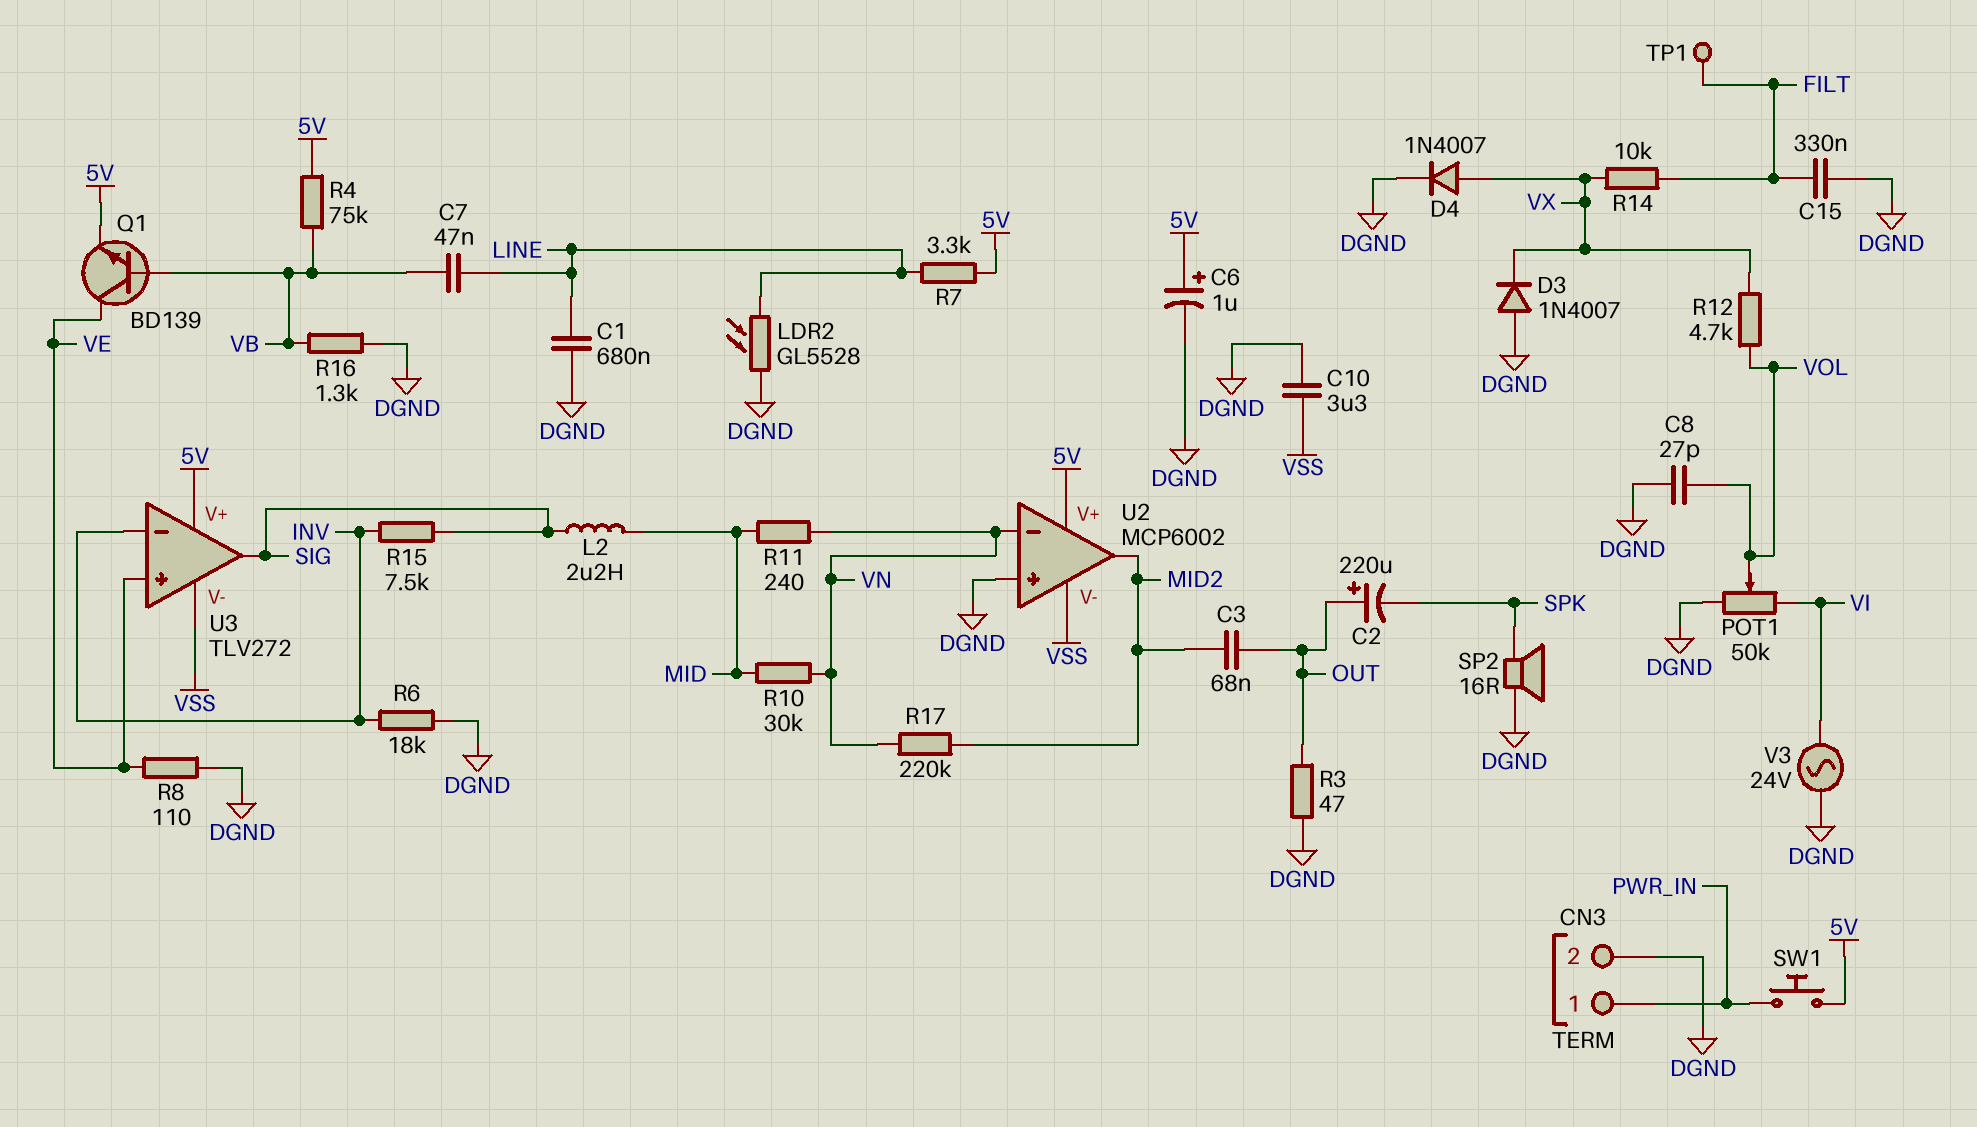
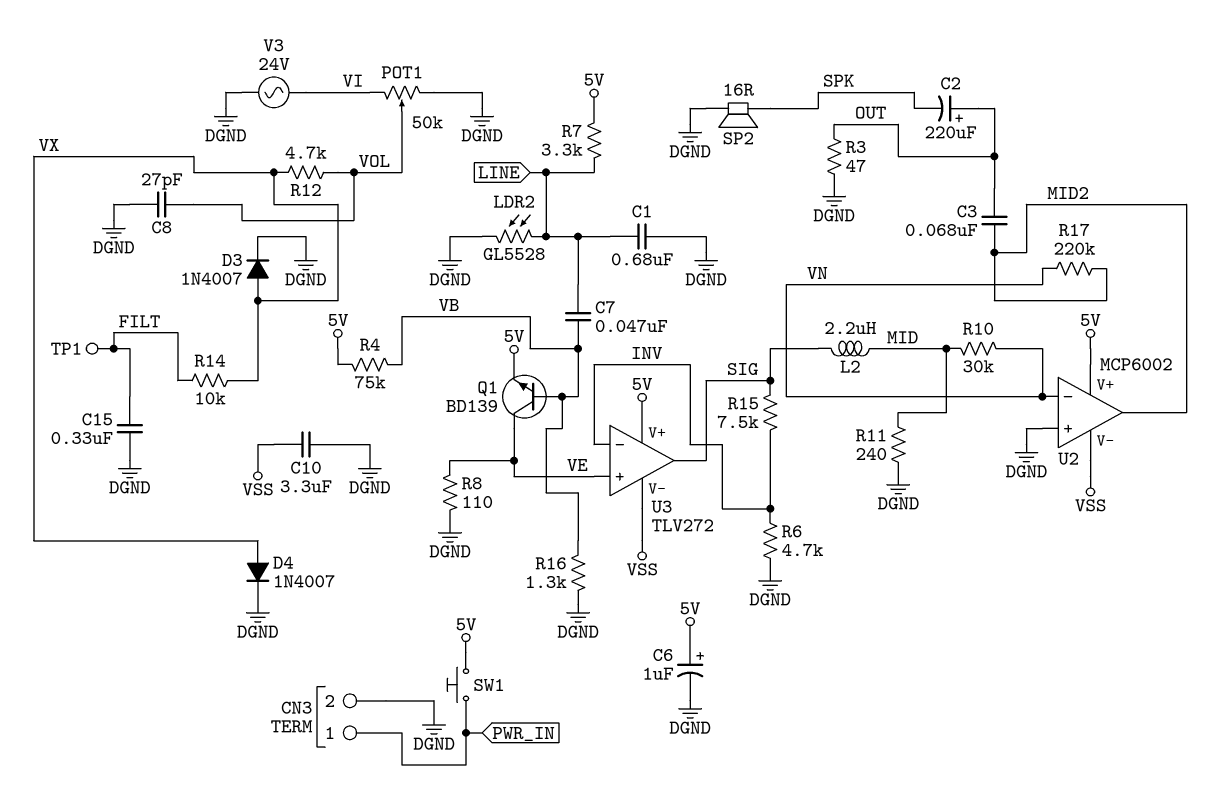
D3: diode 1N4007 (A DGND, K VX) -> diode 1N4007 (A VX, K DGND)
R6: 18k (DGND, INV) -> 4.7k (DGND, INV)
R11: 240 (MID, VN) -> 240 (DGND, MID)

